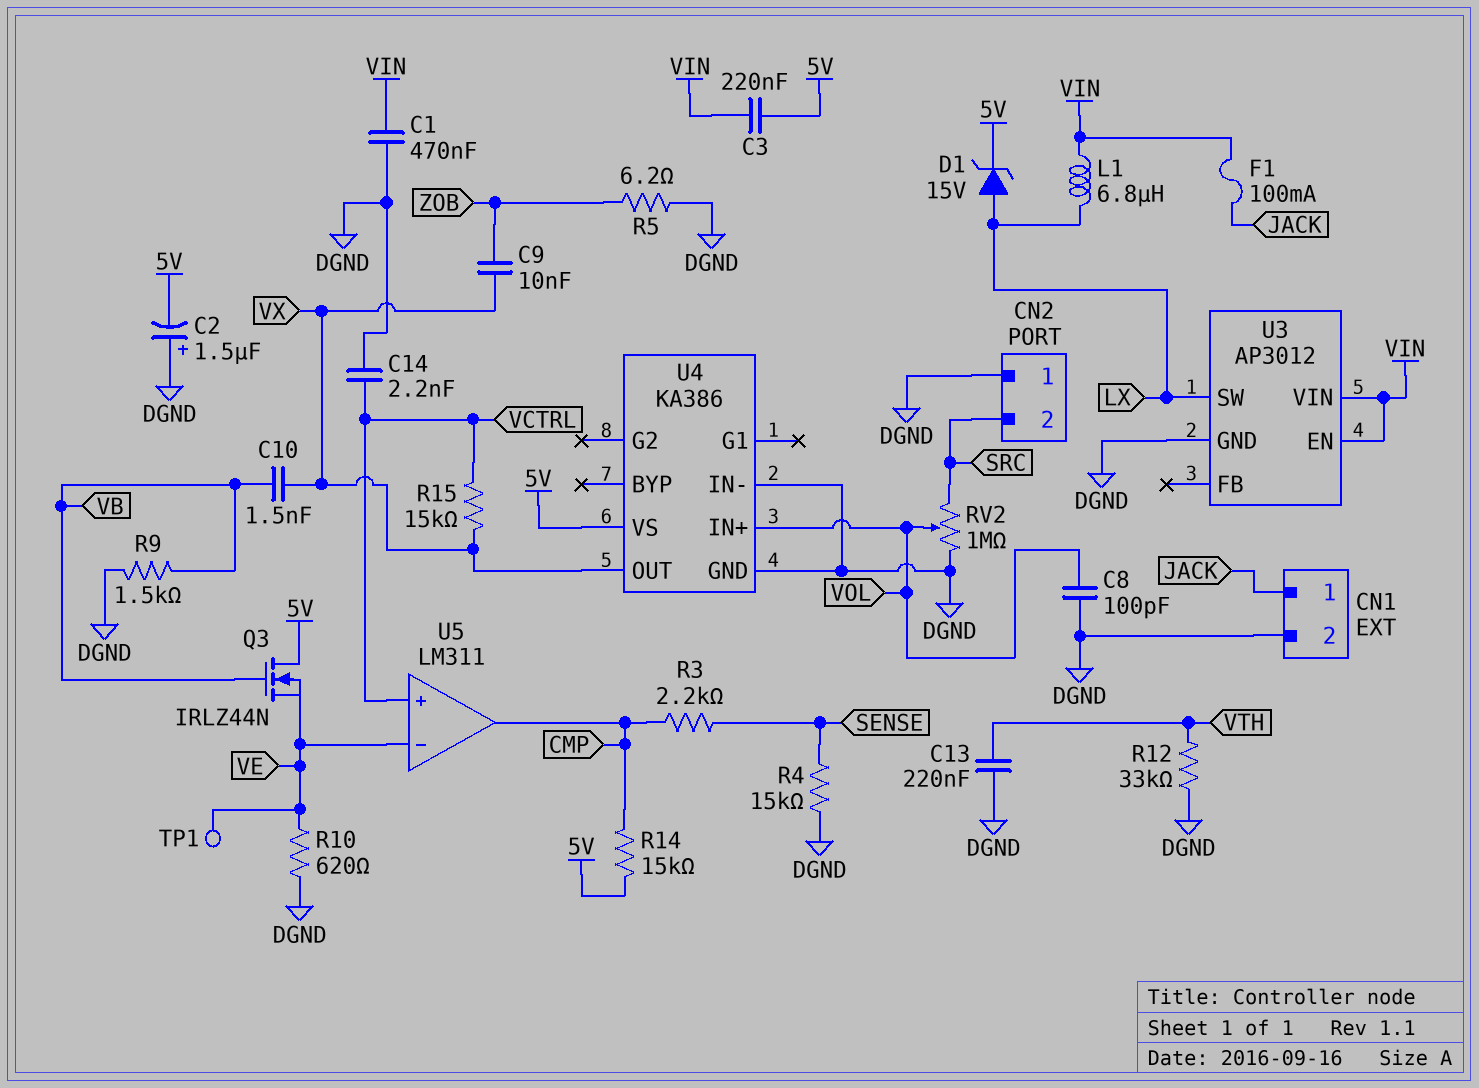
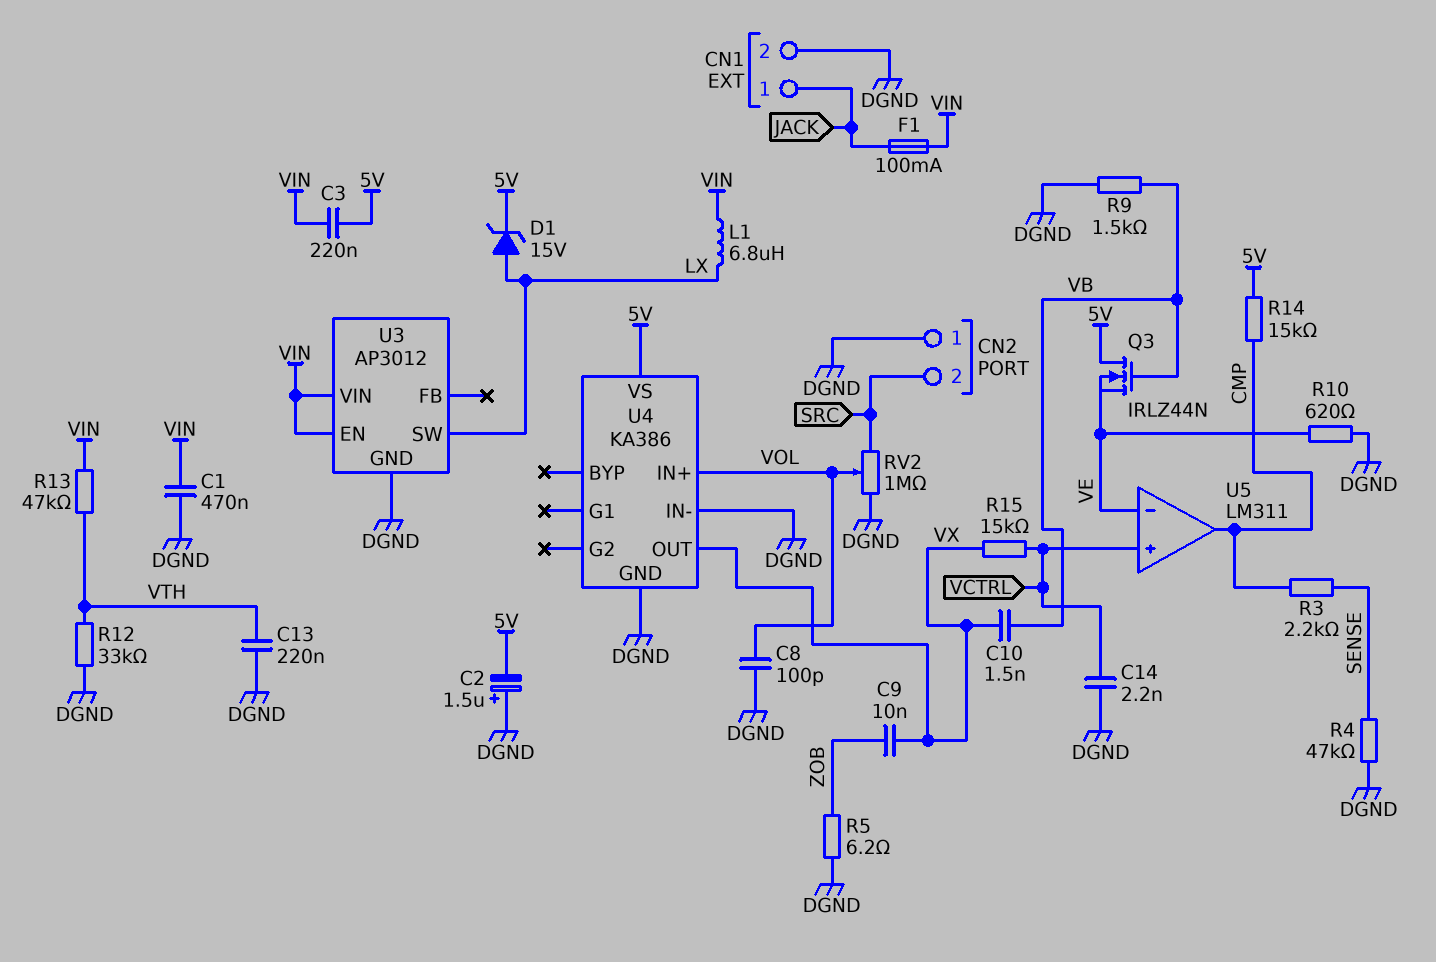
R4: 15k (DGND, SENSE) -> 47k (DGND, SENSE)
R13: none -> 47k (VIN, VTH)
TP1: test point (VE) -> none

